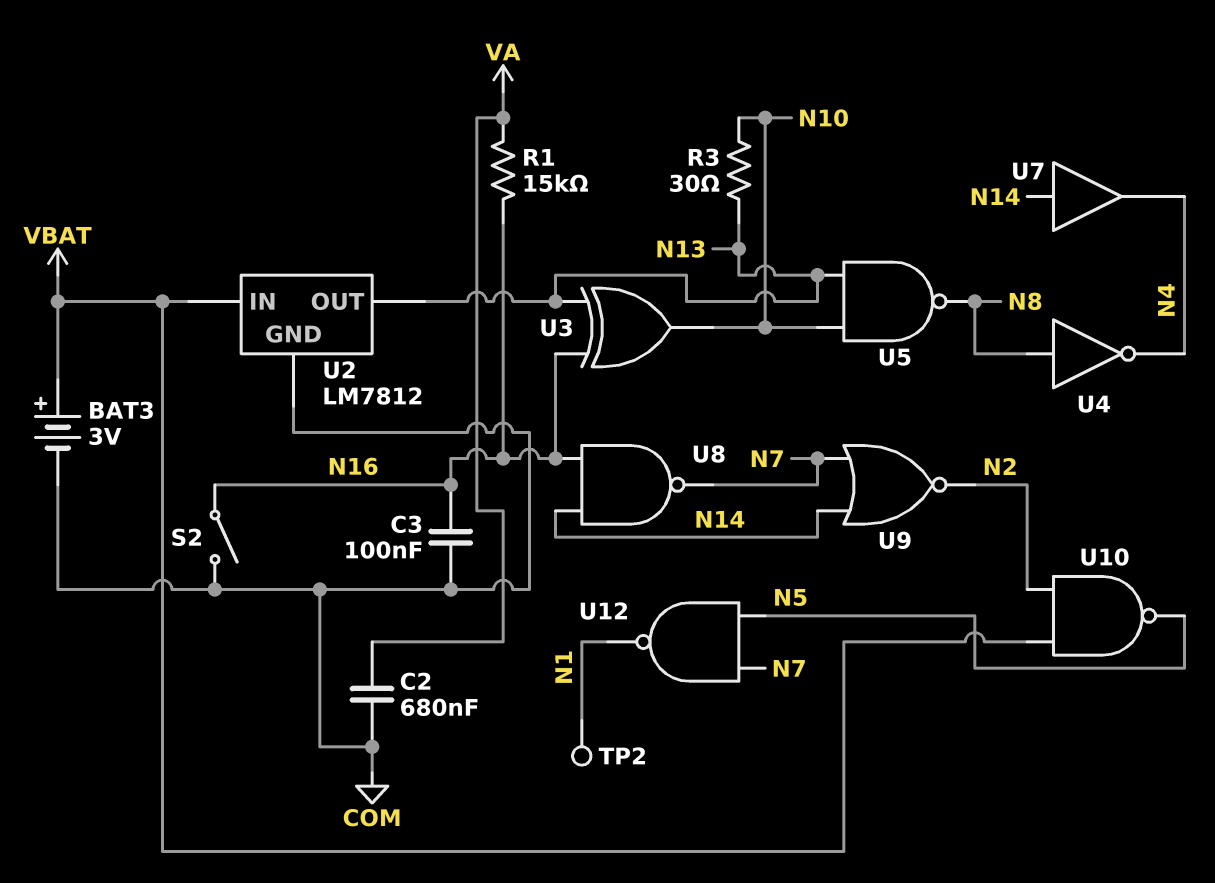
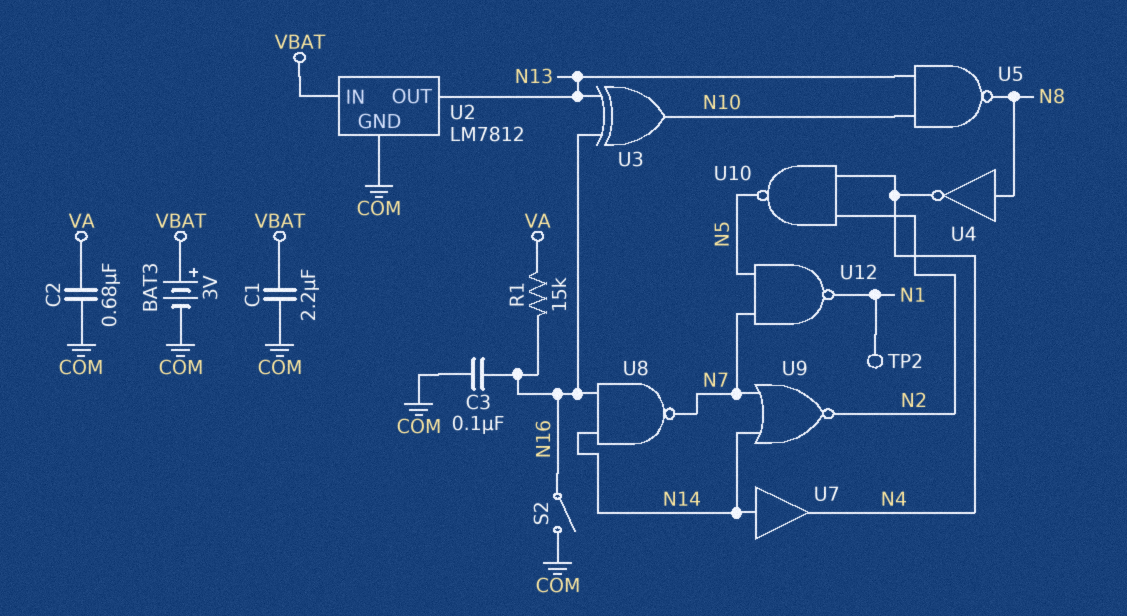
C1: none -> 2.2uF (COM, VBAT)
R3: 30 (N10, N13) -> none
U10: NAND (in N2, in VBAT, out N5) -> NAND (in N2, in N4, out N5)

